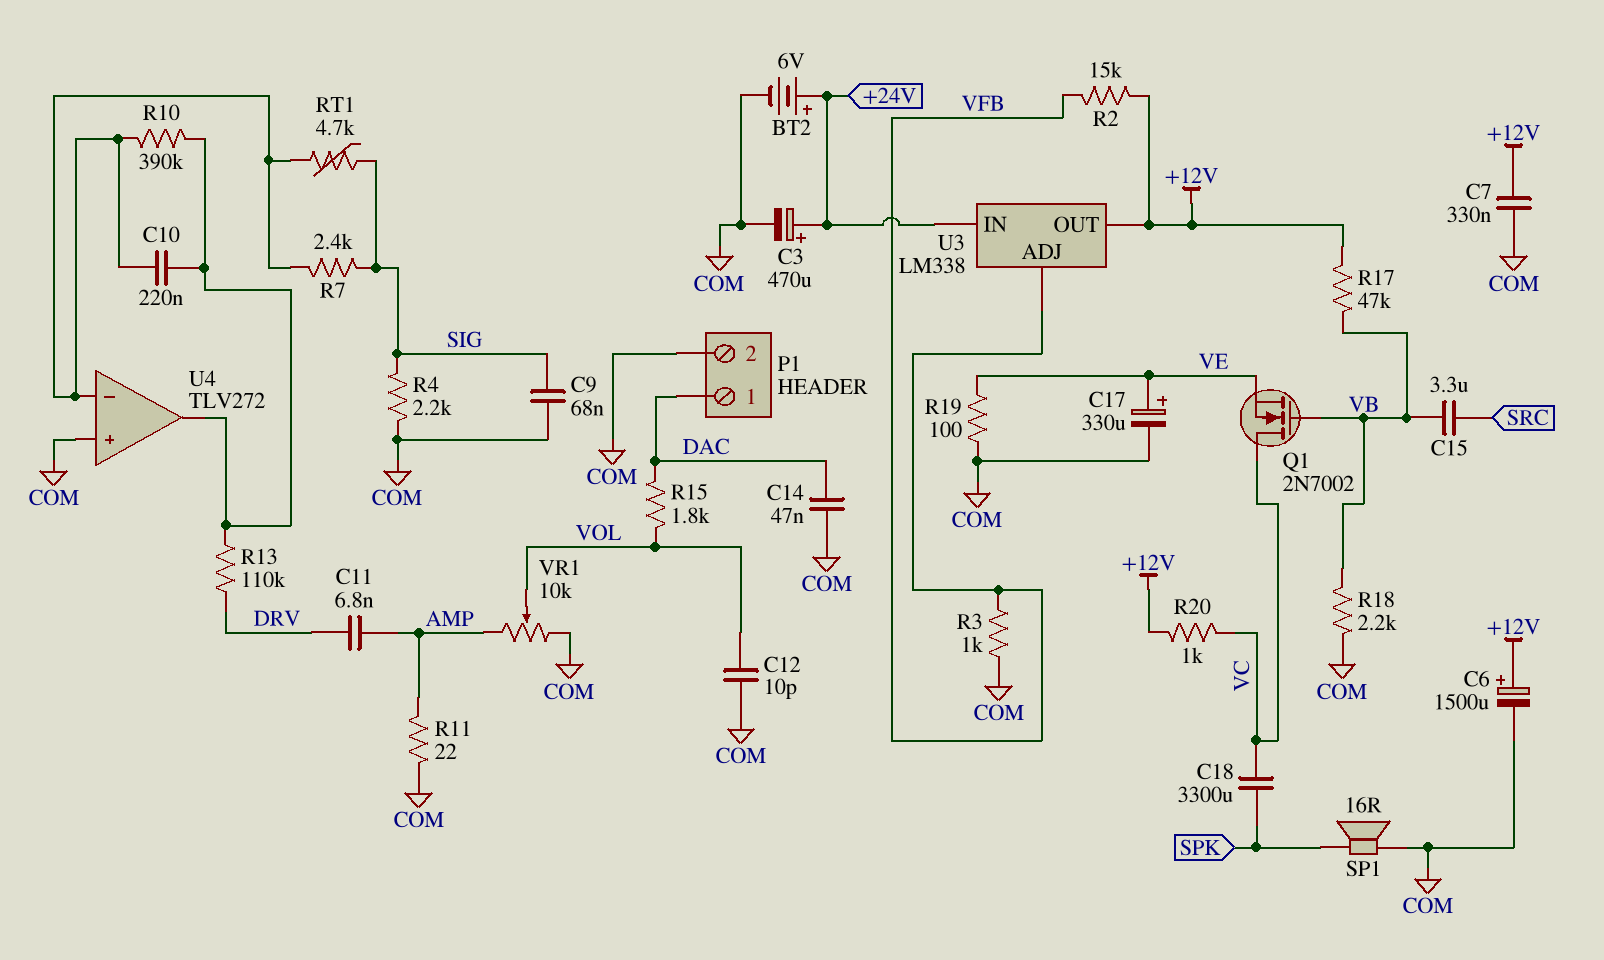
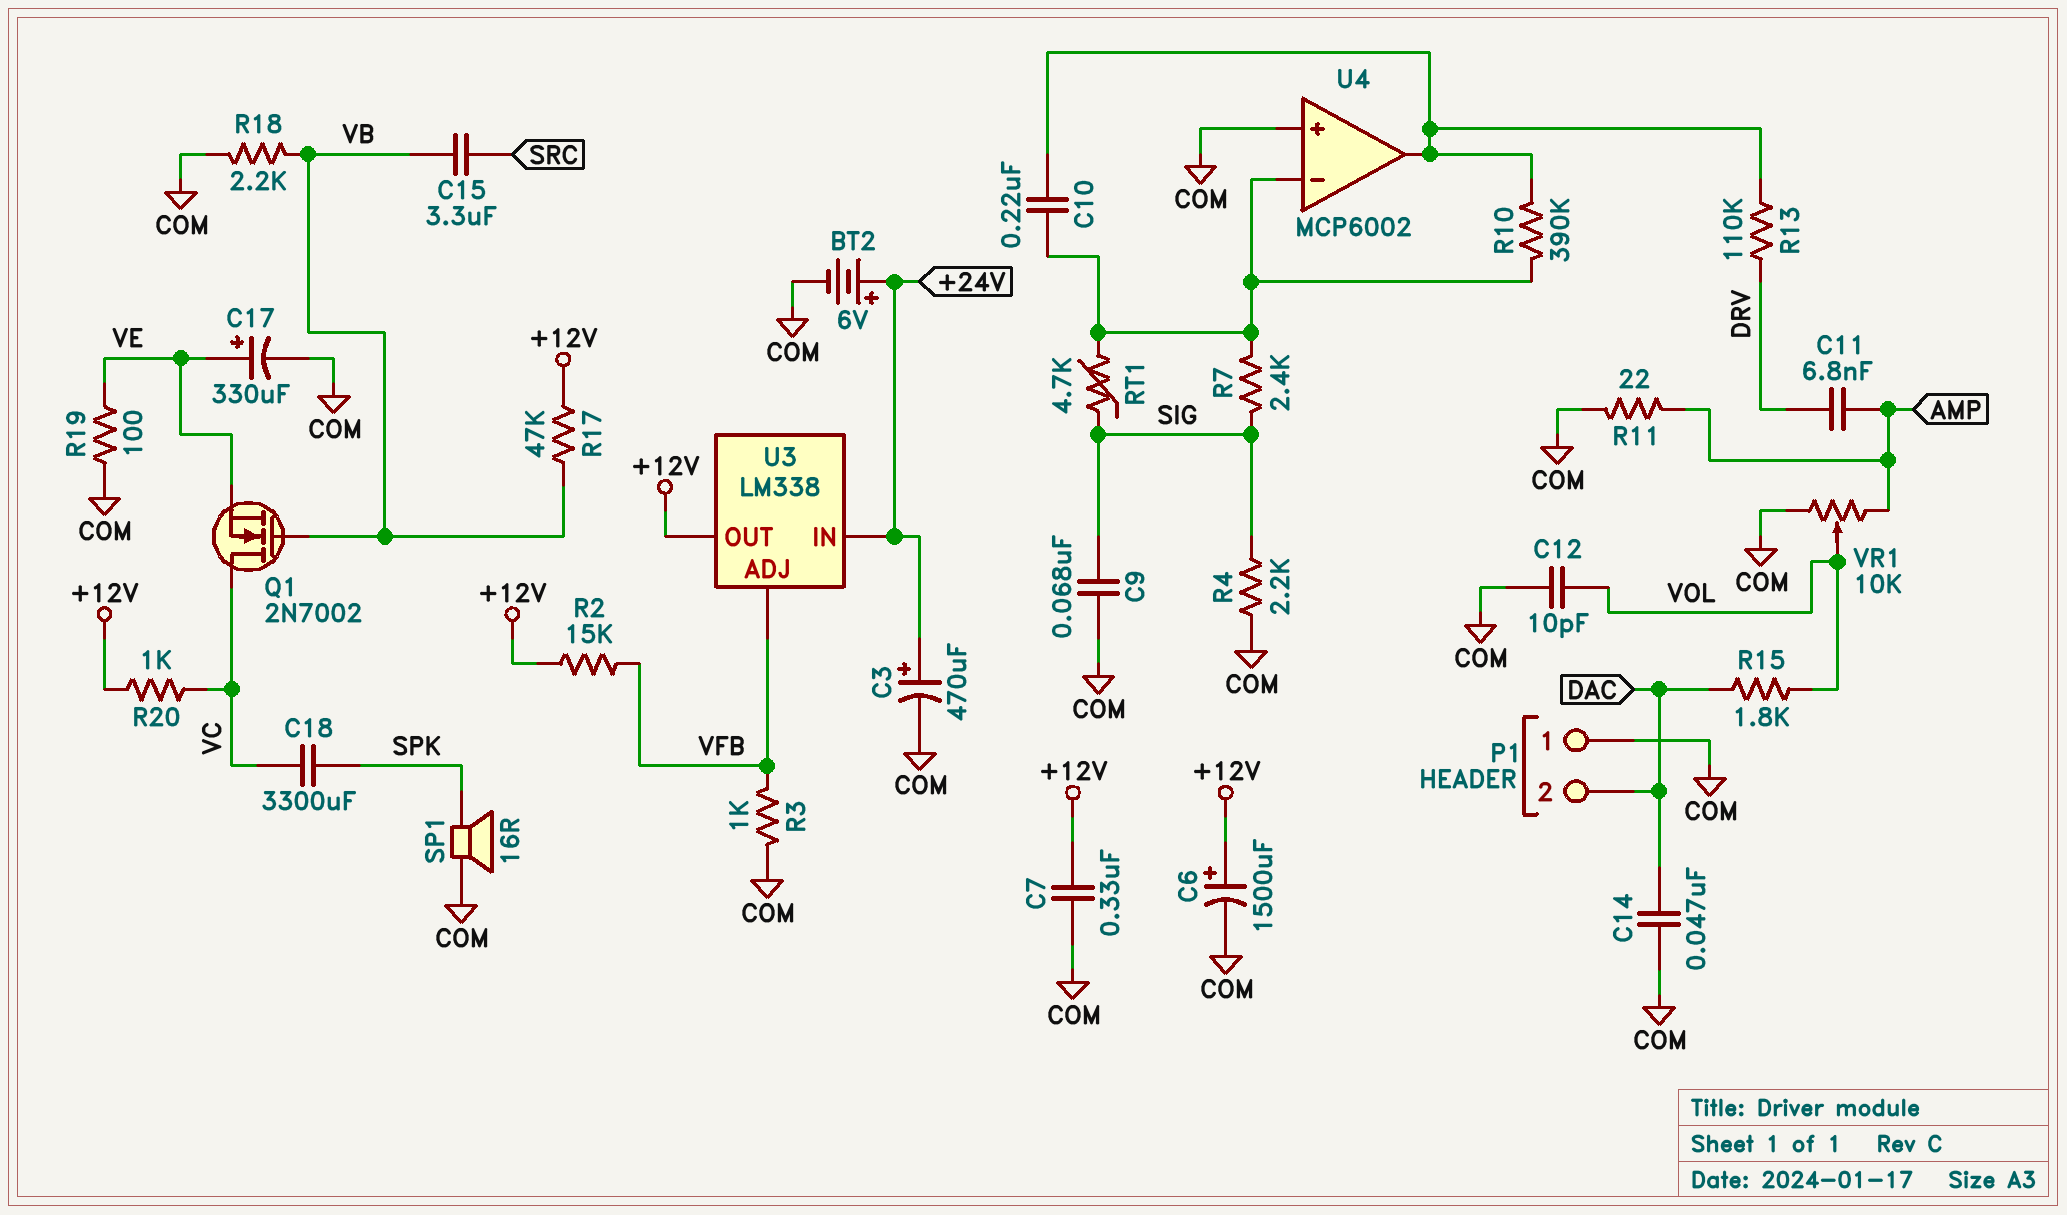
P1 pin 1: DAC -> COM
P1 pin 2: COM -> DAC
U4: TLV272 -> MCP6002

